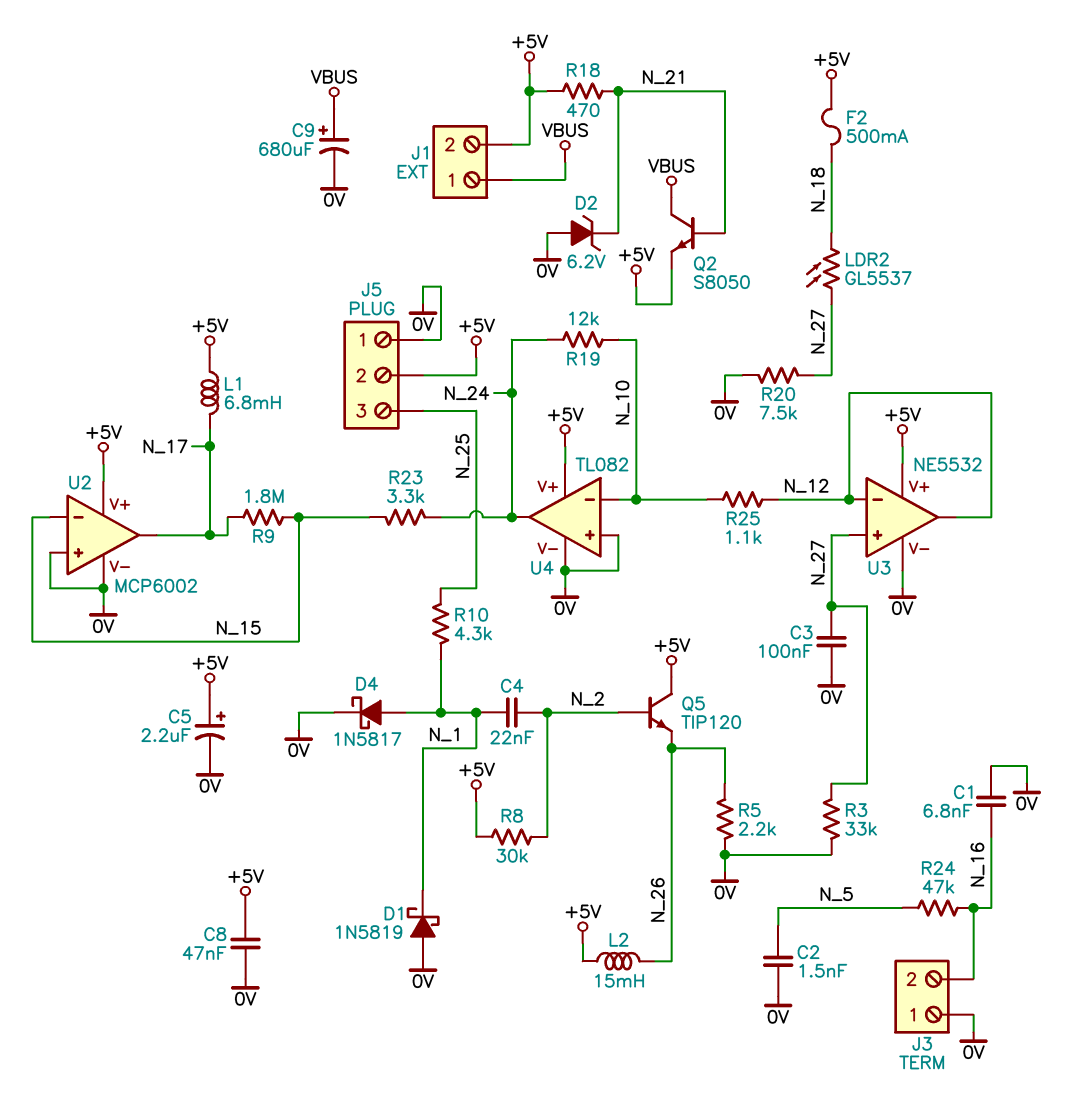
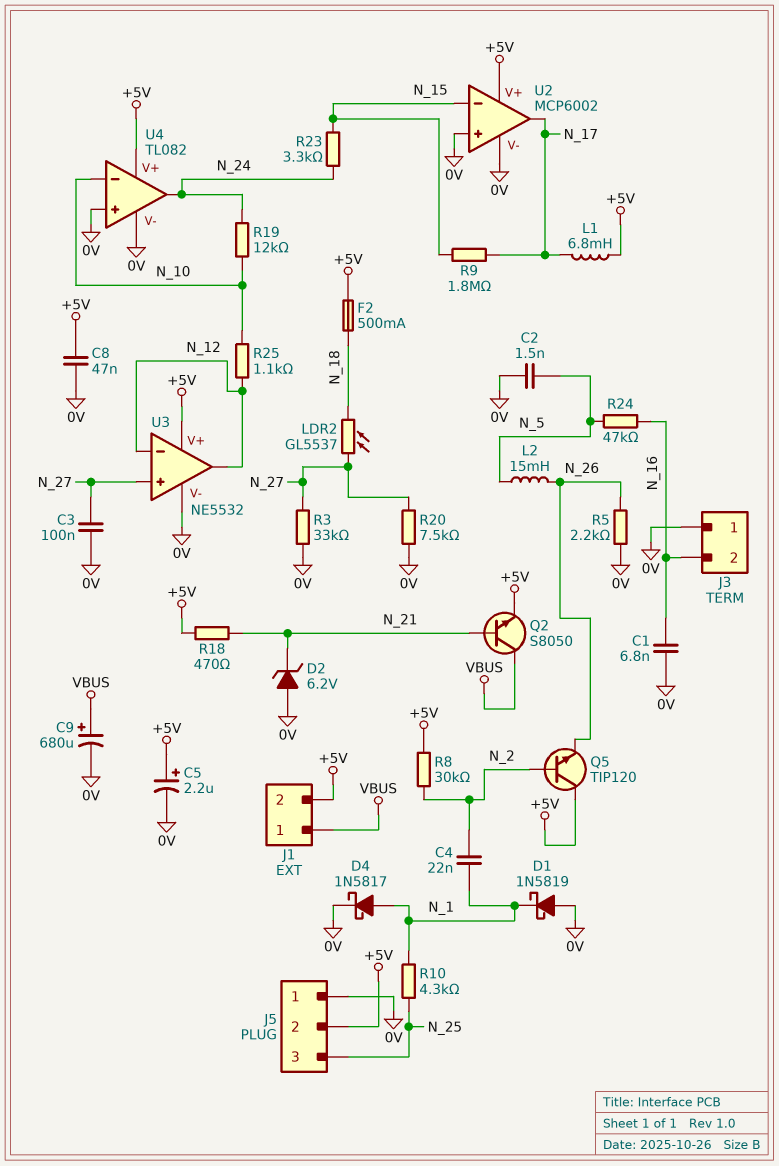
L2: 15mH (+5V, N_26) -> 15mH (N_5, N_26)

